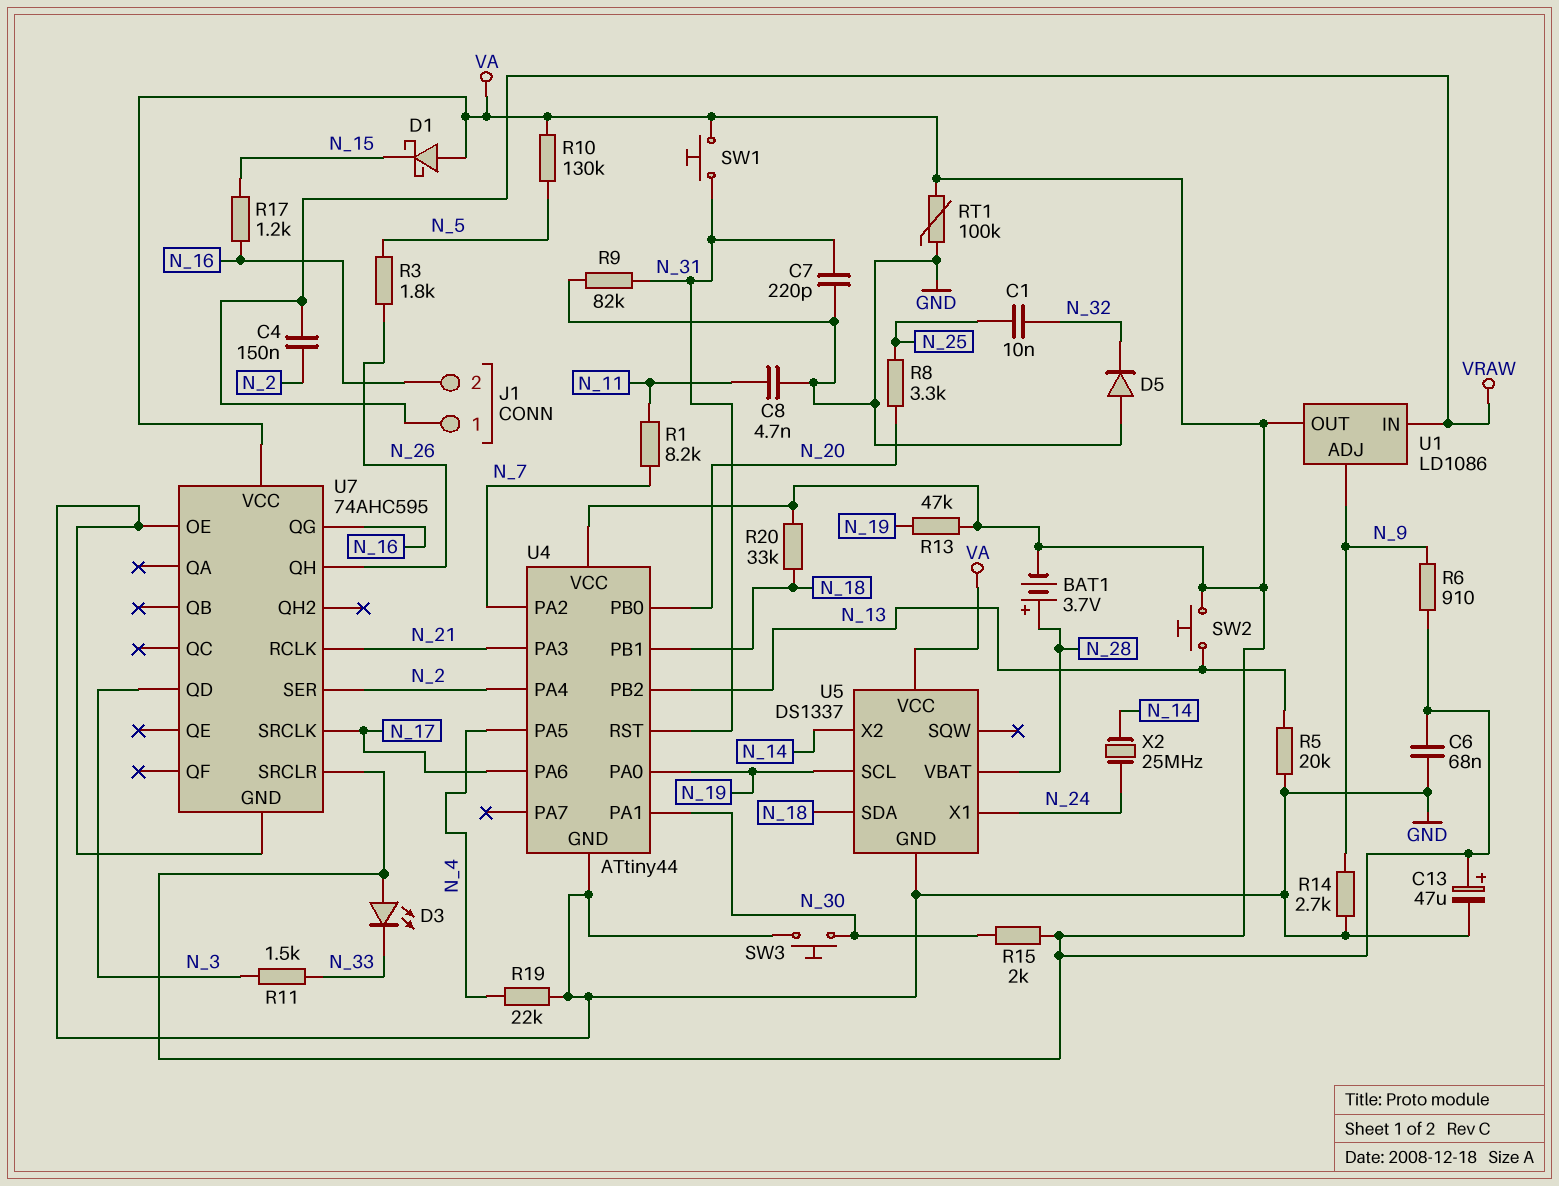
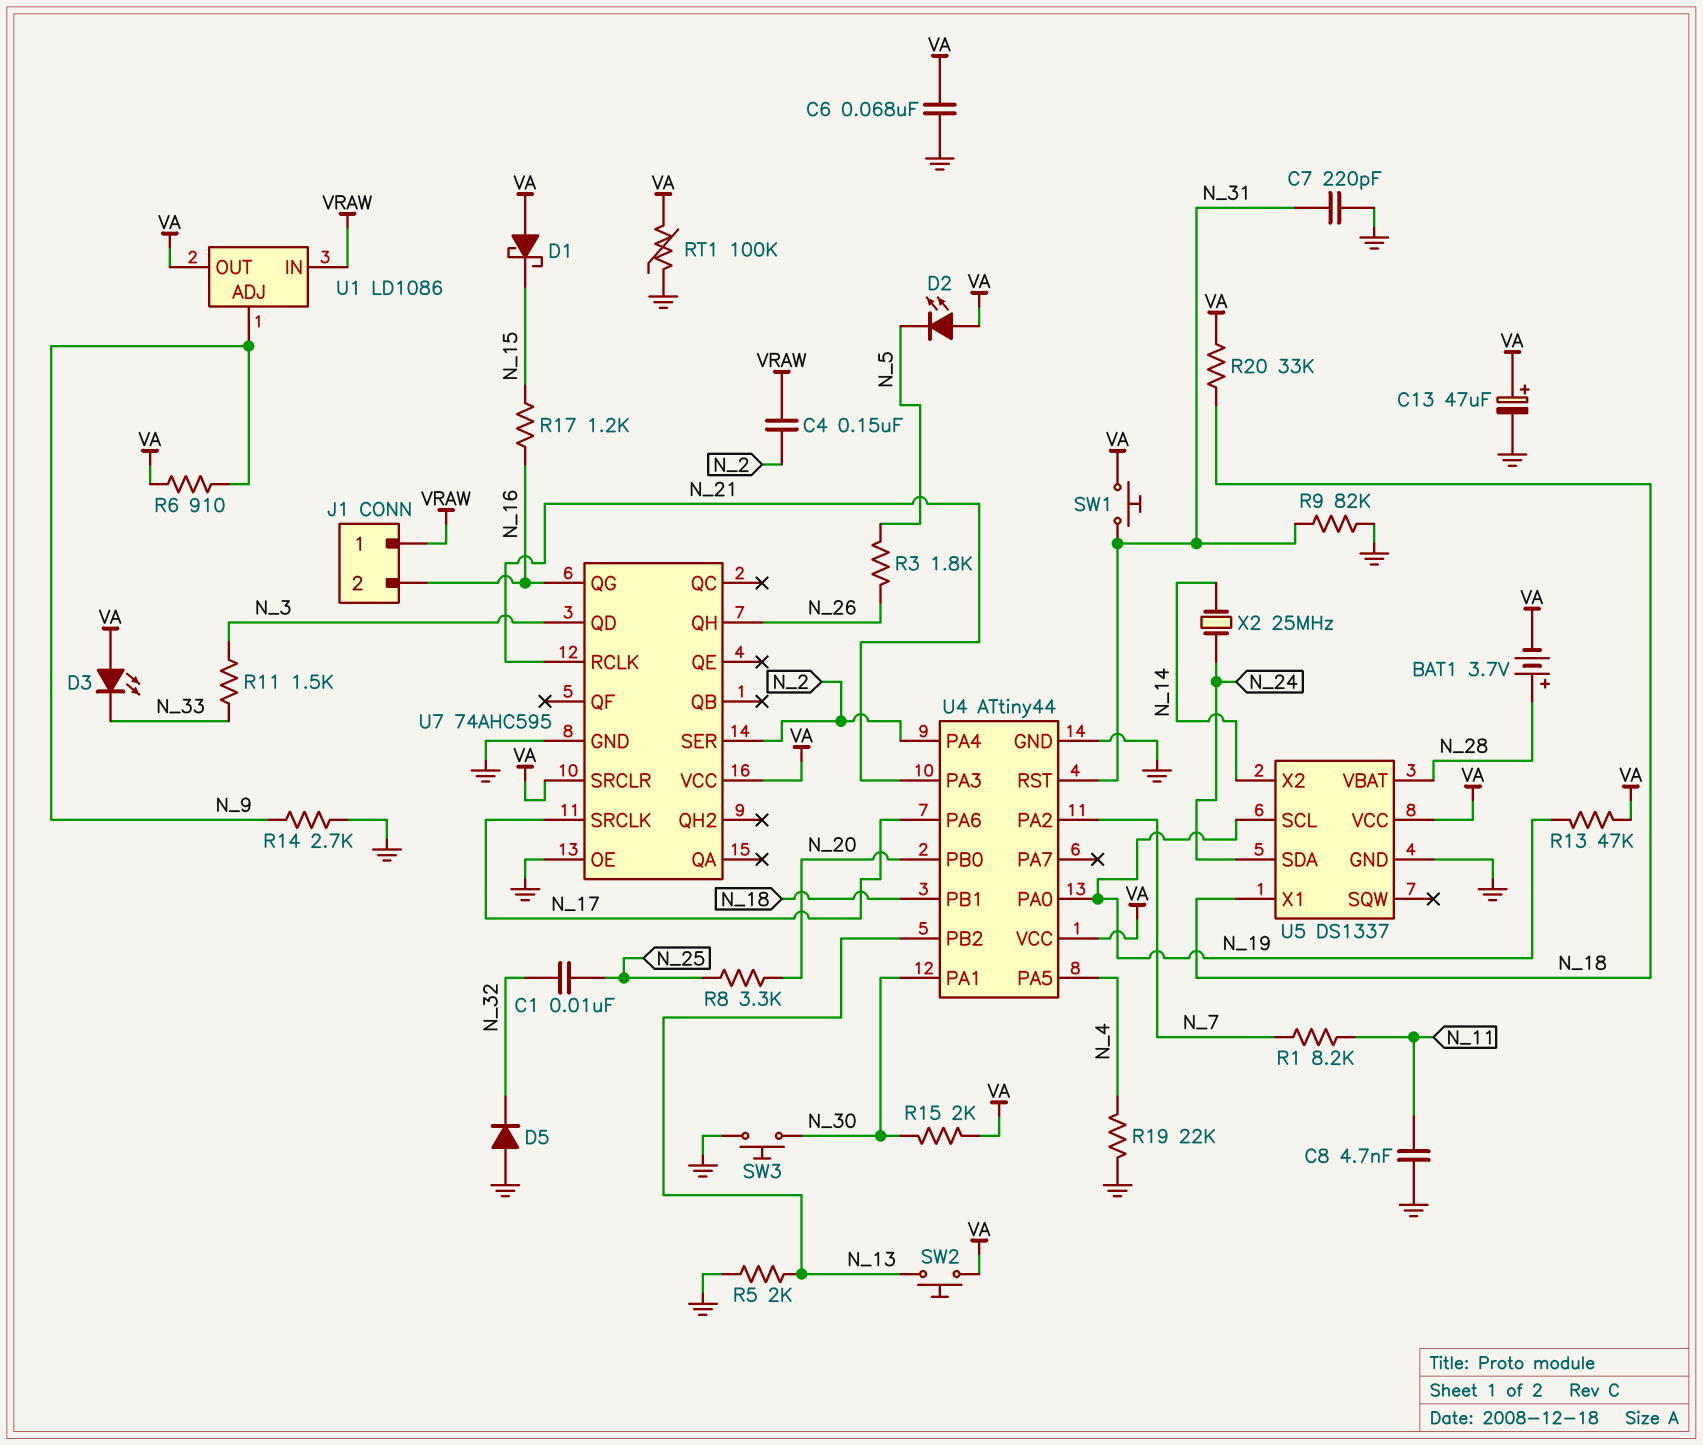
D2: none -> LED (A VA, K N_5)
R5: 20k (GND, N_13) -> 2k (GND, N_13)
R10: 130k (N_5, VA) -> none
U5 pin SDA: N_18 -> N_24
U5 pin X1: N_24 -> N_18

